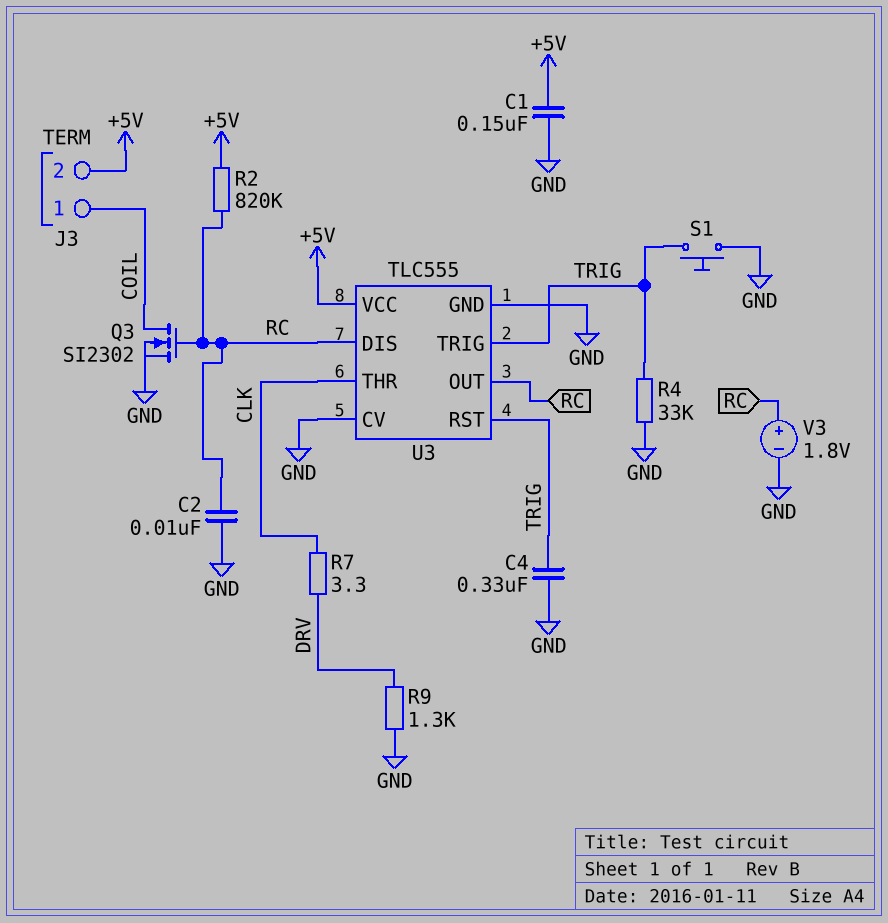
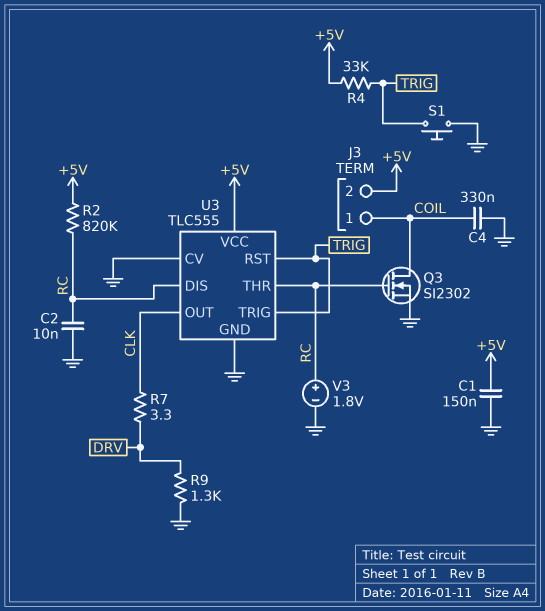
C4: 330nF (GND, TRIG) -> 330nF (COIL, GND)
R4: 33k (GND, TRIG) -> 33k (+5V, TRIG)
U3 pin OUT: RC -> CLK
U3 pin THR: CLK -> RC

